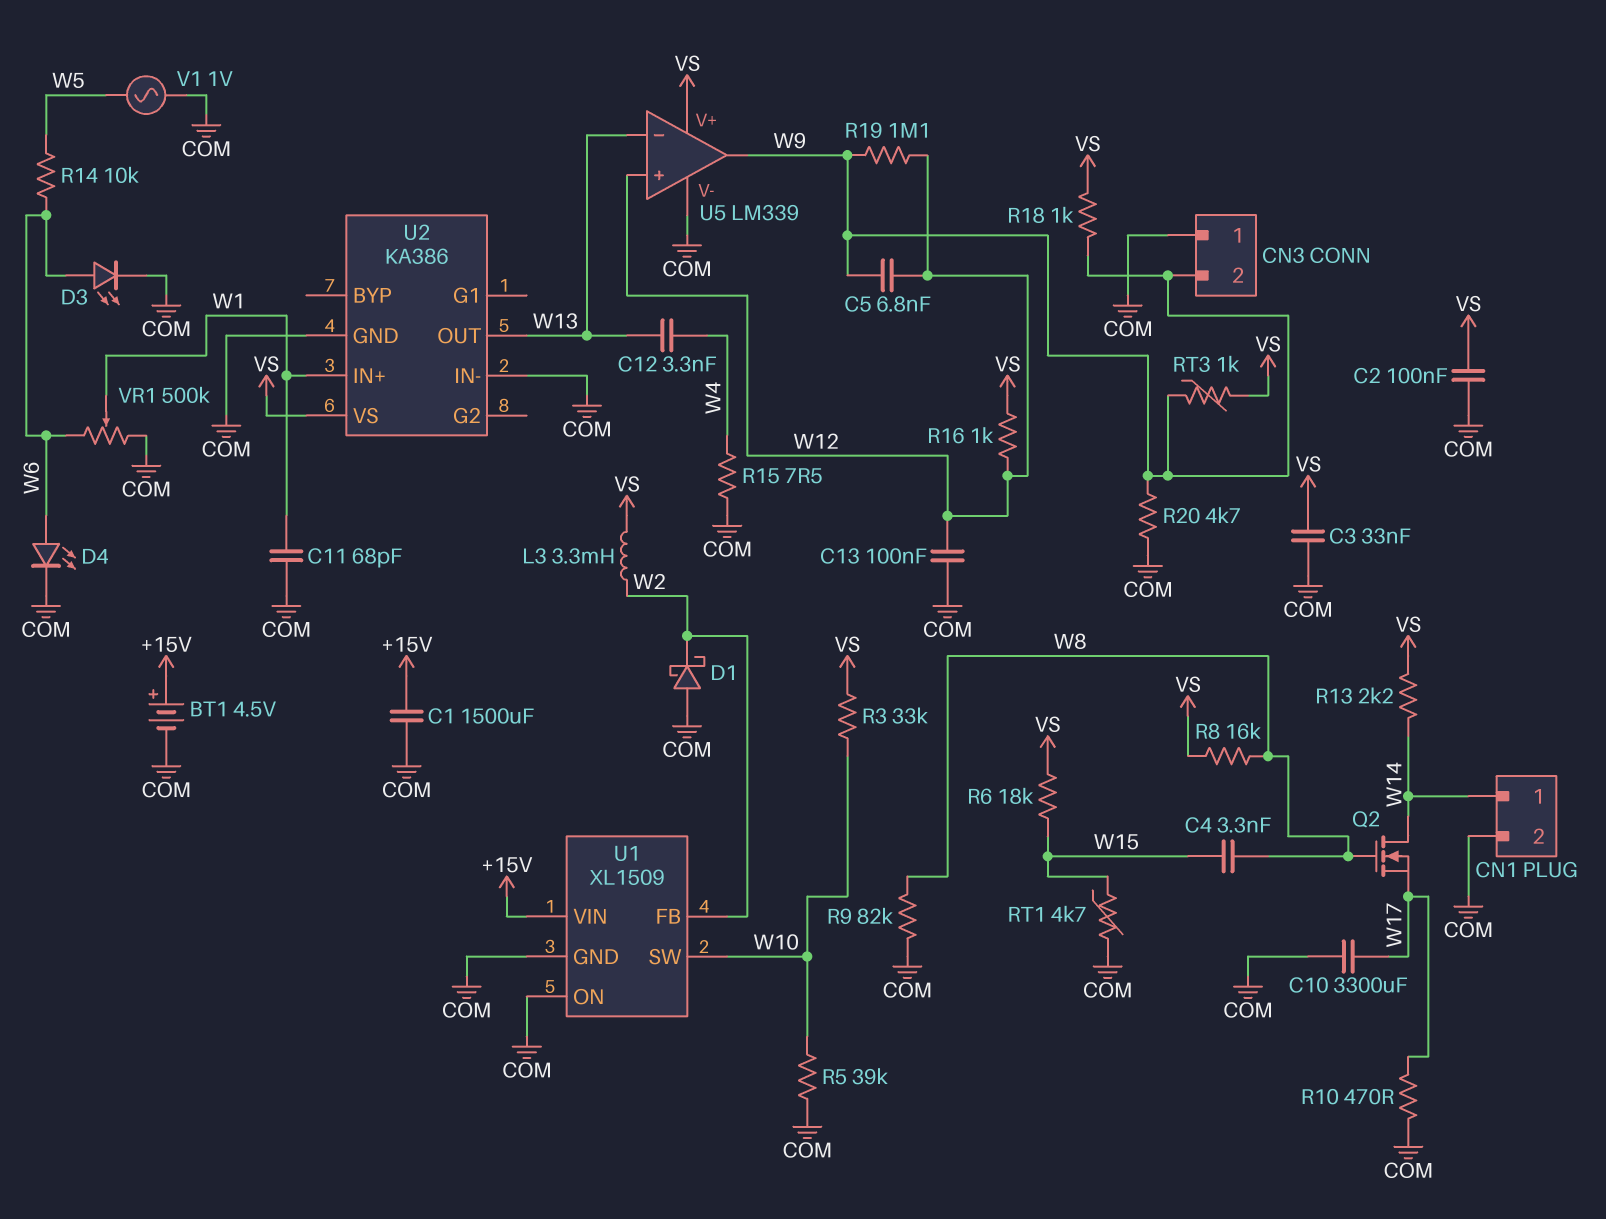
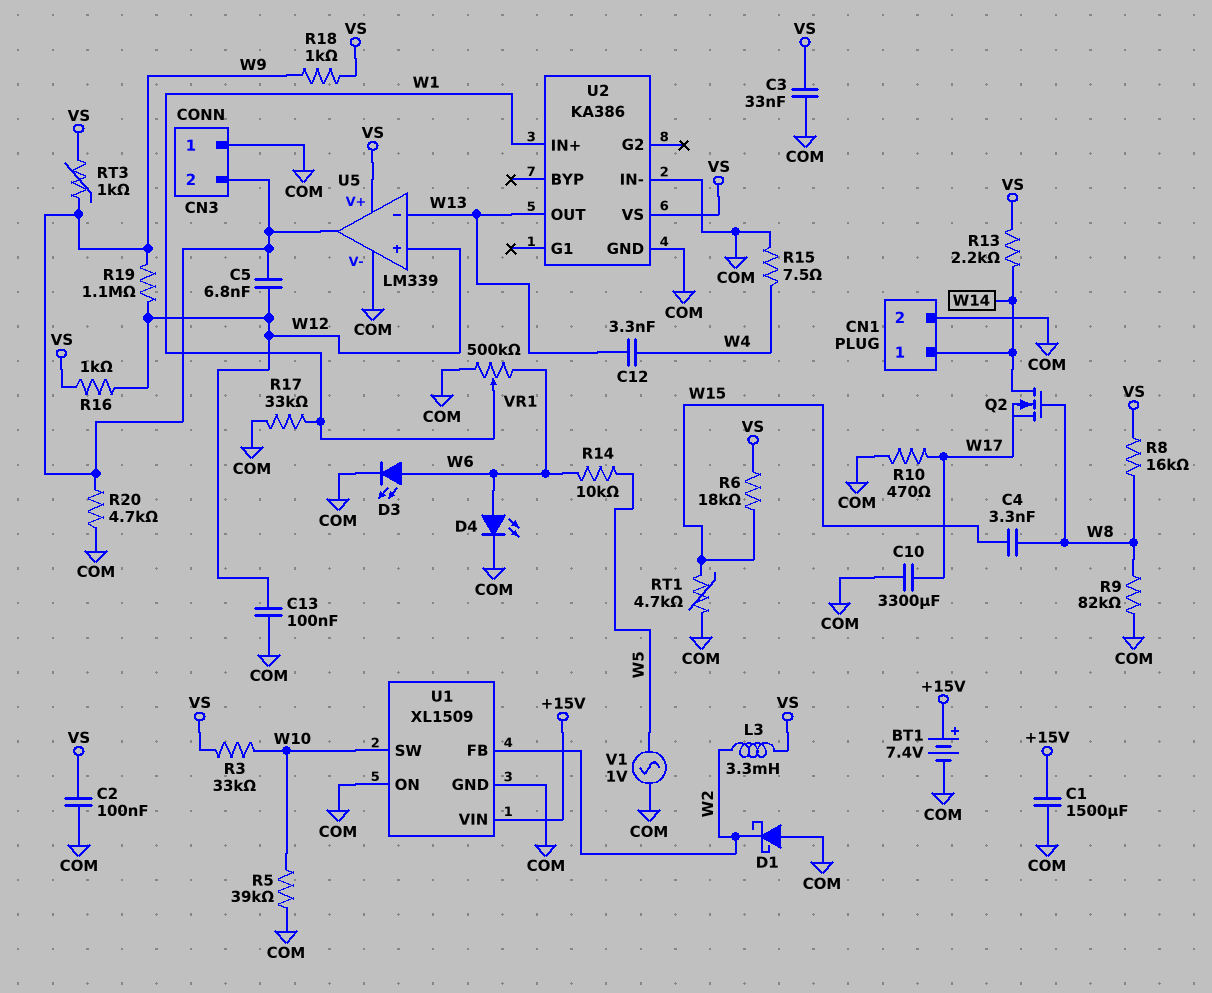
BT1: 4.5V (plus +15V, minus COM) -> 7.4V (plus +15V, minus COM)
C11: 68pF (COM, W1) -> none
R17: none -> 33k (COM, W1)

